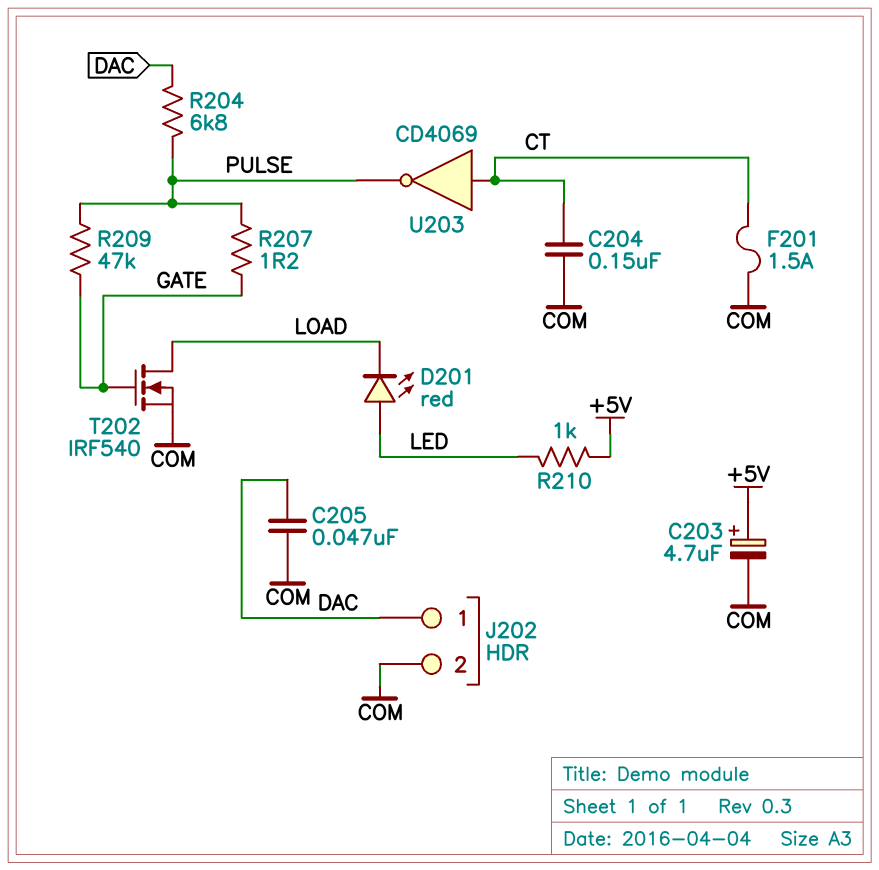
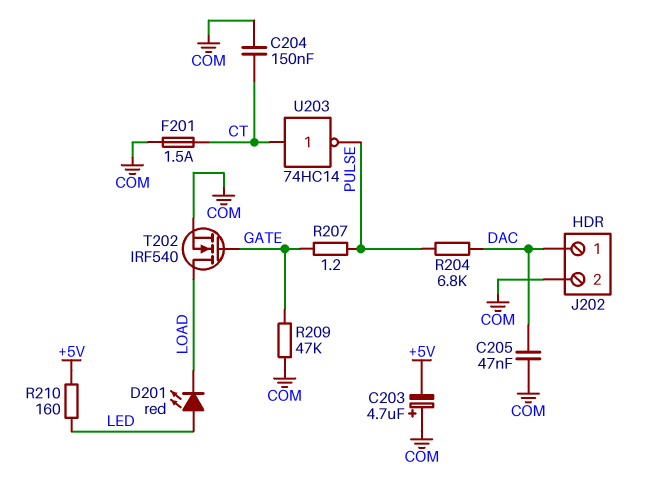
C203: 4.7uF (plus +5V, minus COM) -> 4.7uF (plus COM, minus +5V)
R209: 47k (GATE, PULSE) -> 47k (COM, GATE)
R210: 1k (+5V, LED) -> 160 (+5V, LED)
U203: NOT CD4069 (in CT, out PULSE) -> NOT 74HC14 (in CT, out PULSE)

